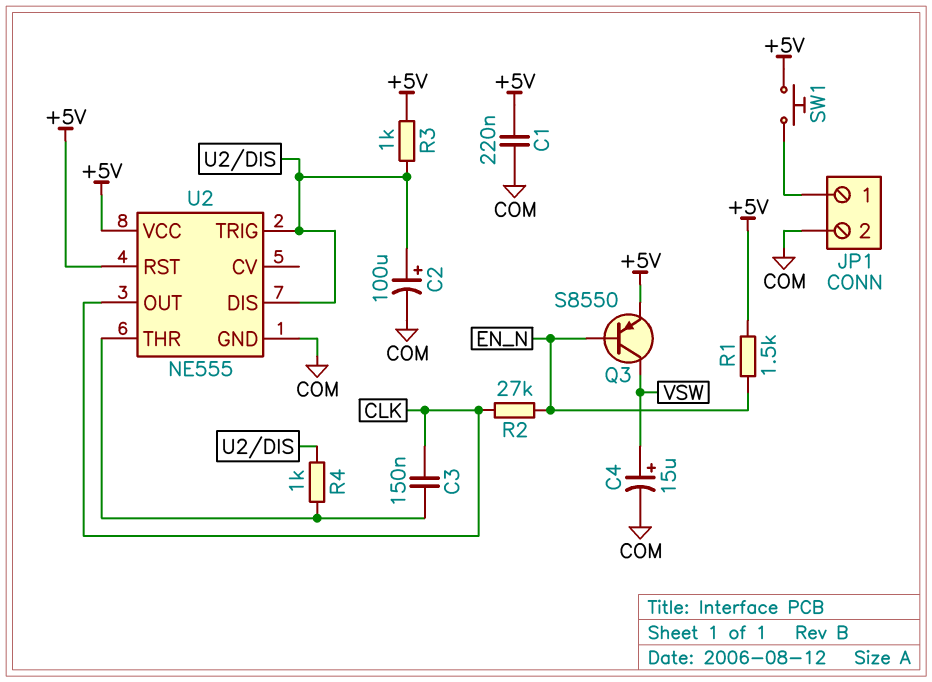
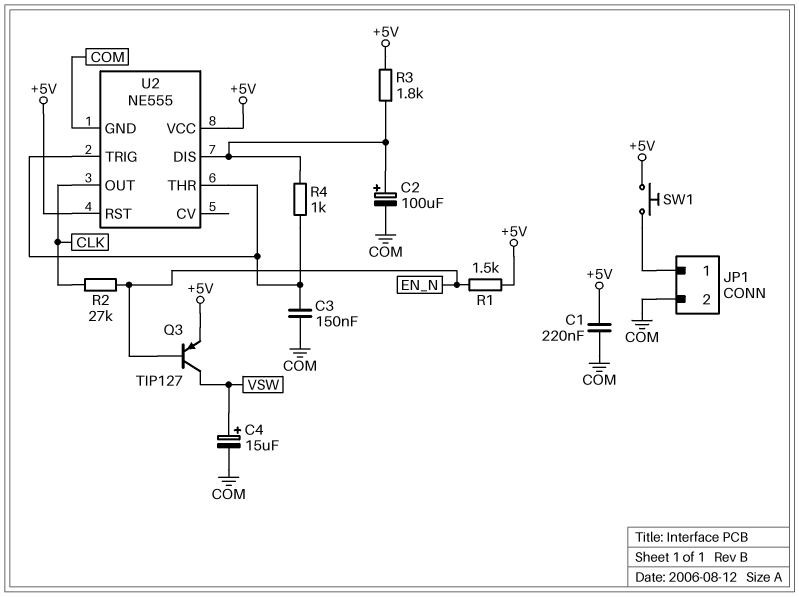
C3: 150nF (CLK, U2/THR) -> 150nF (COM, U2/THR)
Q3: PNP S8550 (B EN_N, C VSW, E +5V) -> PNP TIP127 (B EN_N, C VSW, E +5V)
R3: 1k (+5V, U2/DIS) -> 1.8k (+5V, U2/DIS)
U2 pin TRIG: U2/DIS -> U2/THR

